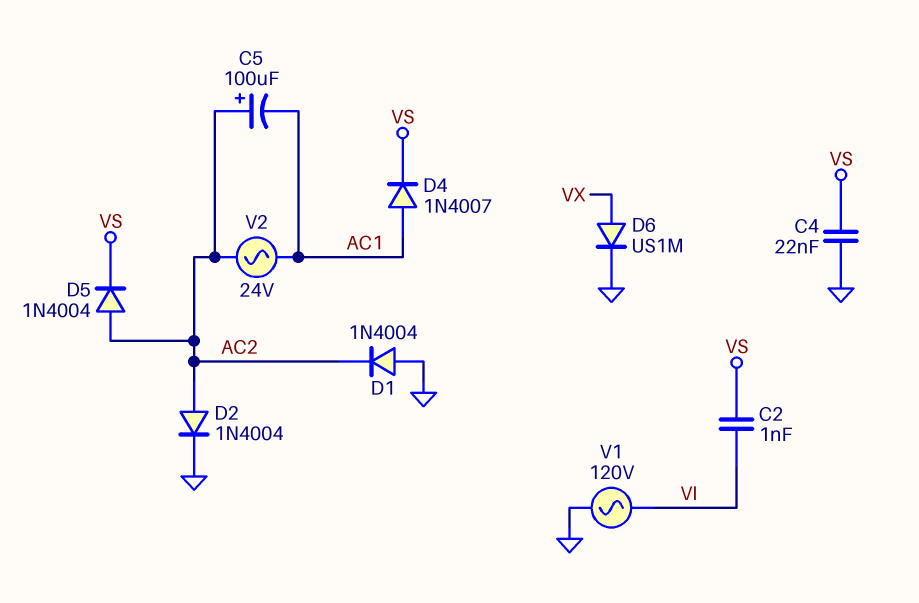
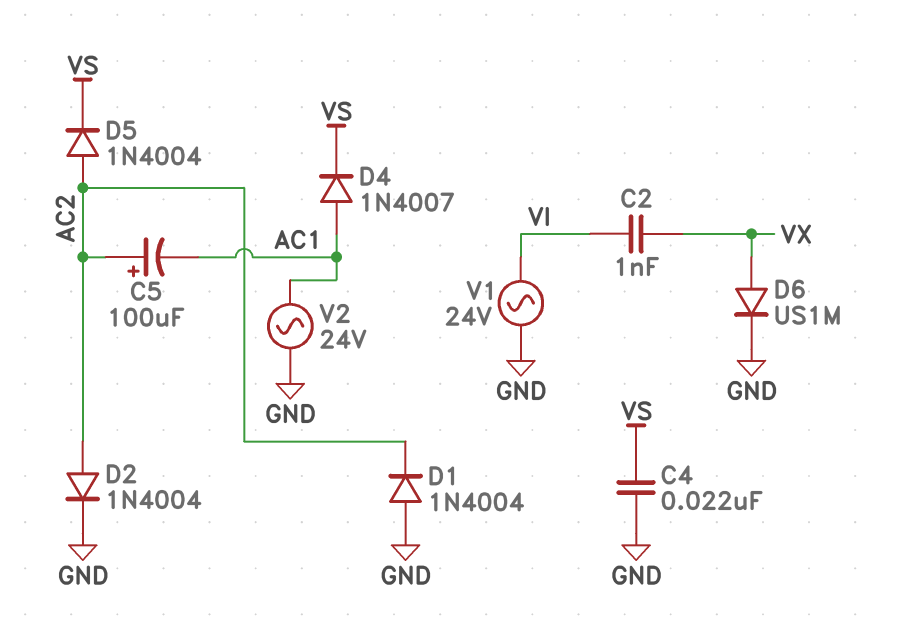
C2: 1nF (VI, VS) -> 1nF (VI, VX)
V1: AC 120V (GND, VI) -> AC 24V (GND, VI)
V2: AC 24V (AC1, AC2) -> AC 24V (AC1, GND)

